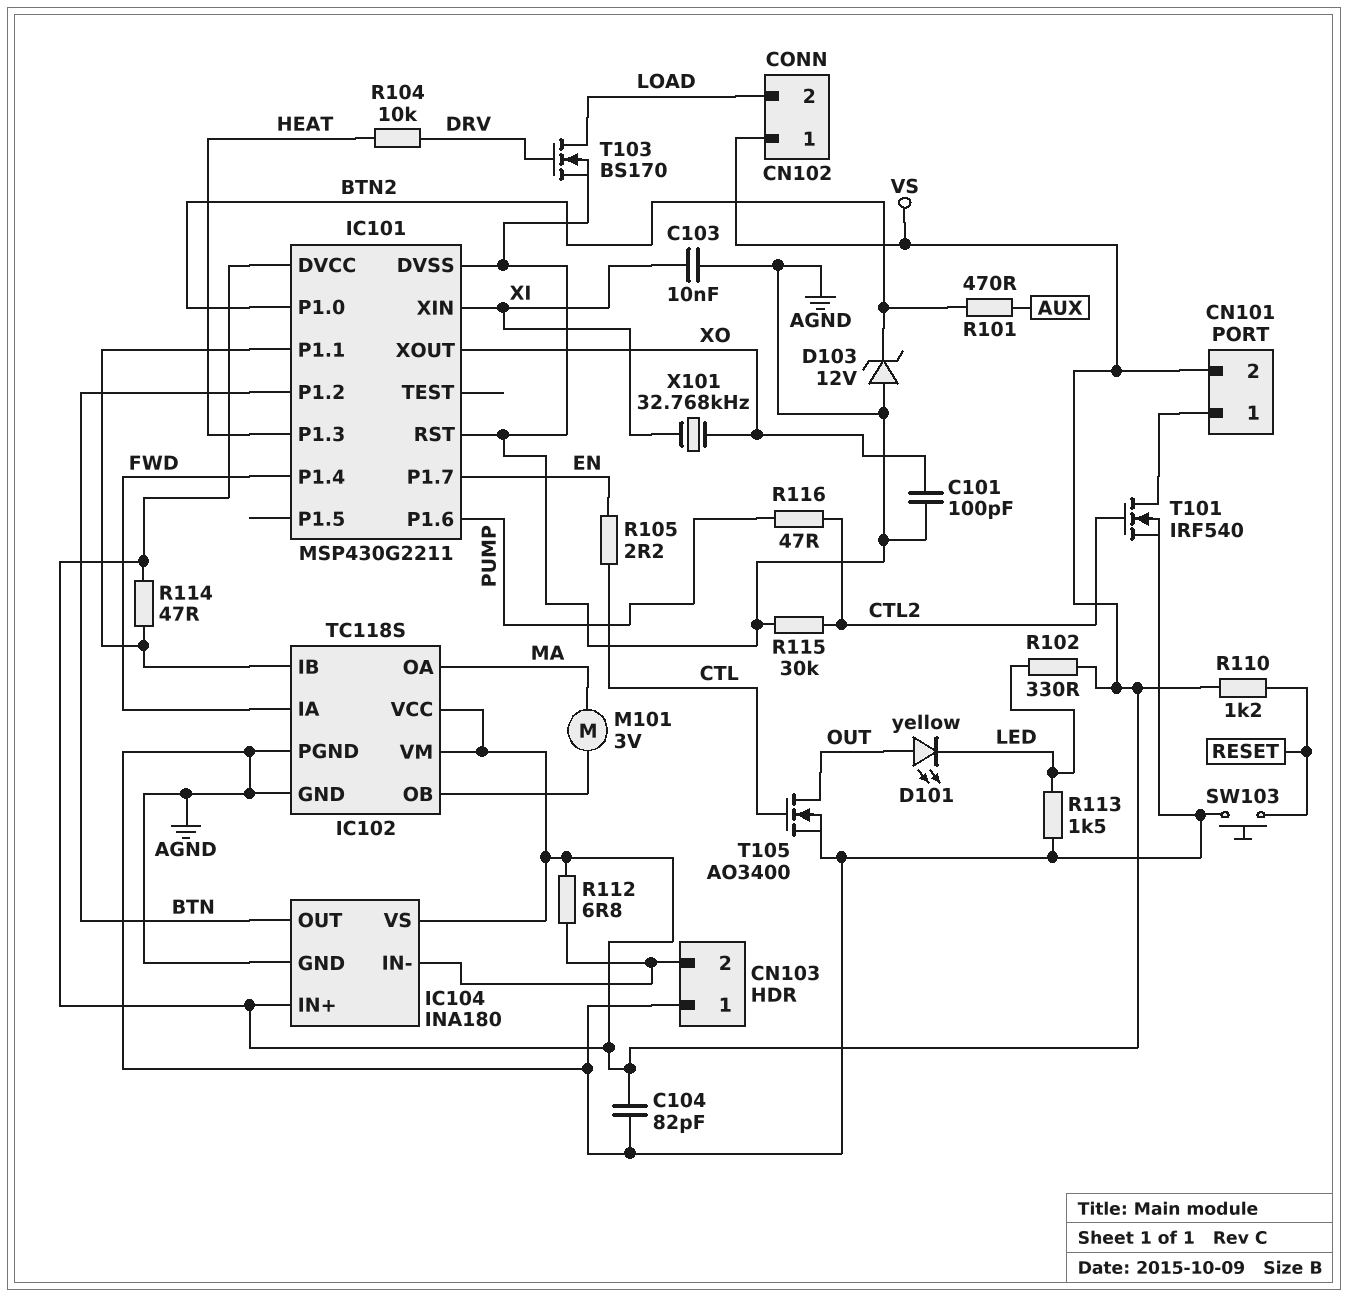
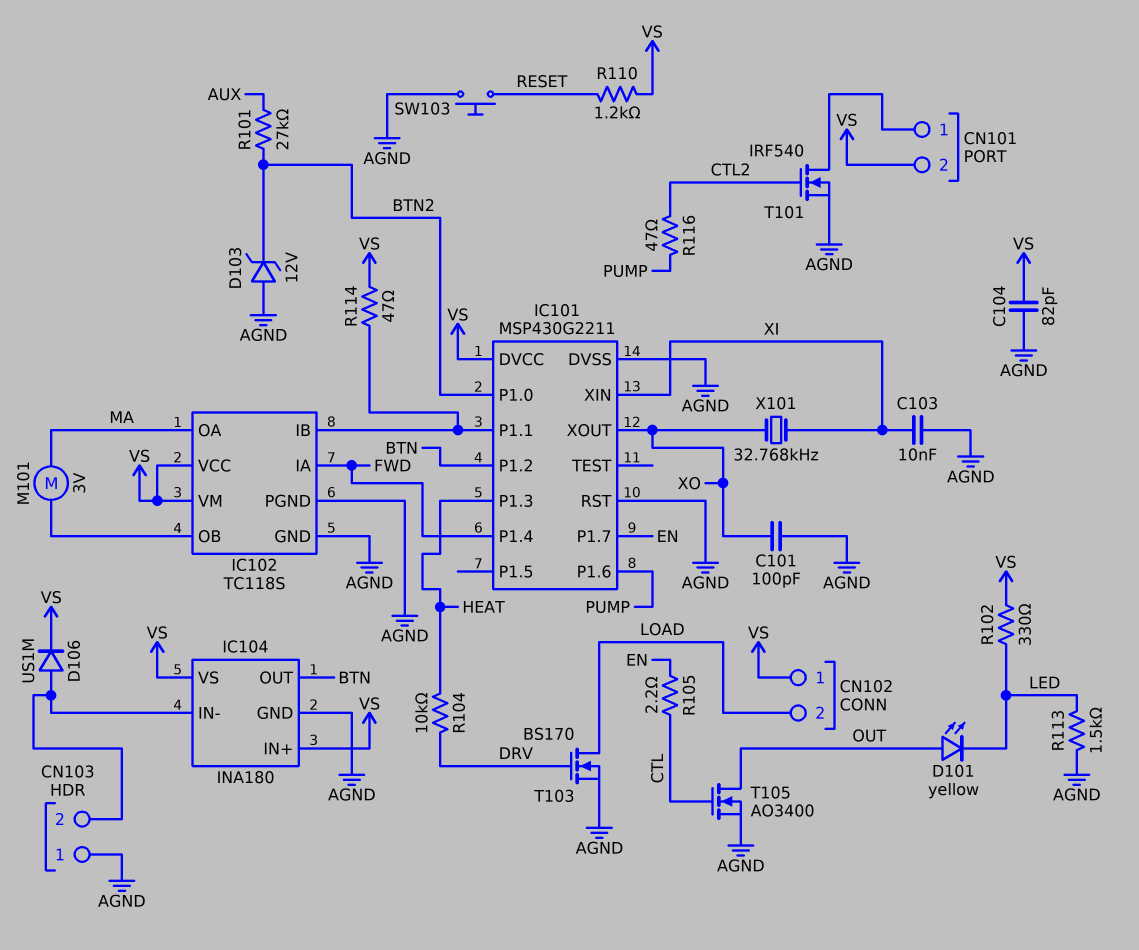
D106: none -> diode US1M (A CN103/2, K VS)
R101: 470 (AUX, BTN2) -> 27k (AUX, BTN2)
R112: 6.8 (CN103/2, VS) -> none
R115: 30k (AGND, CTL2) -> none

